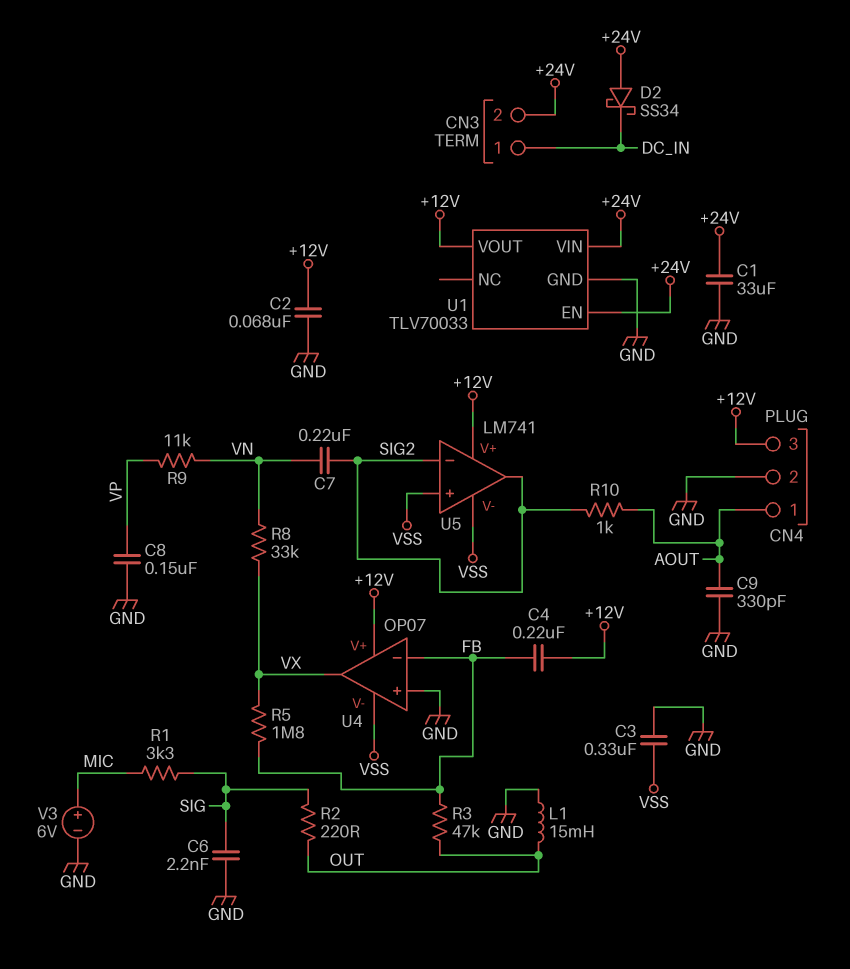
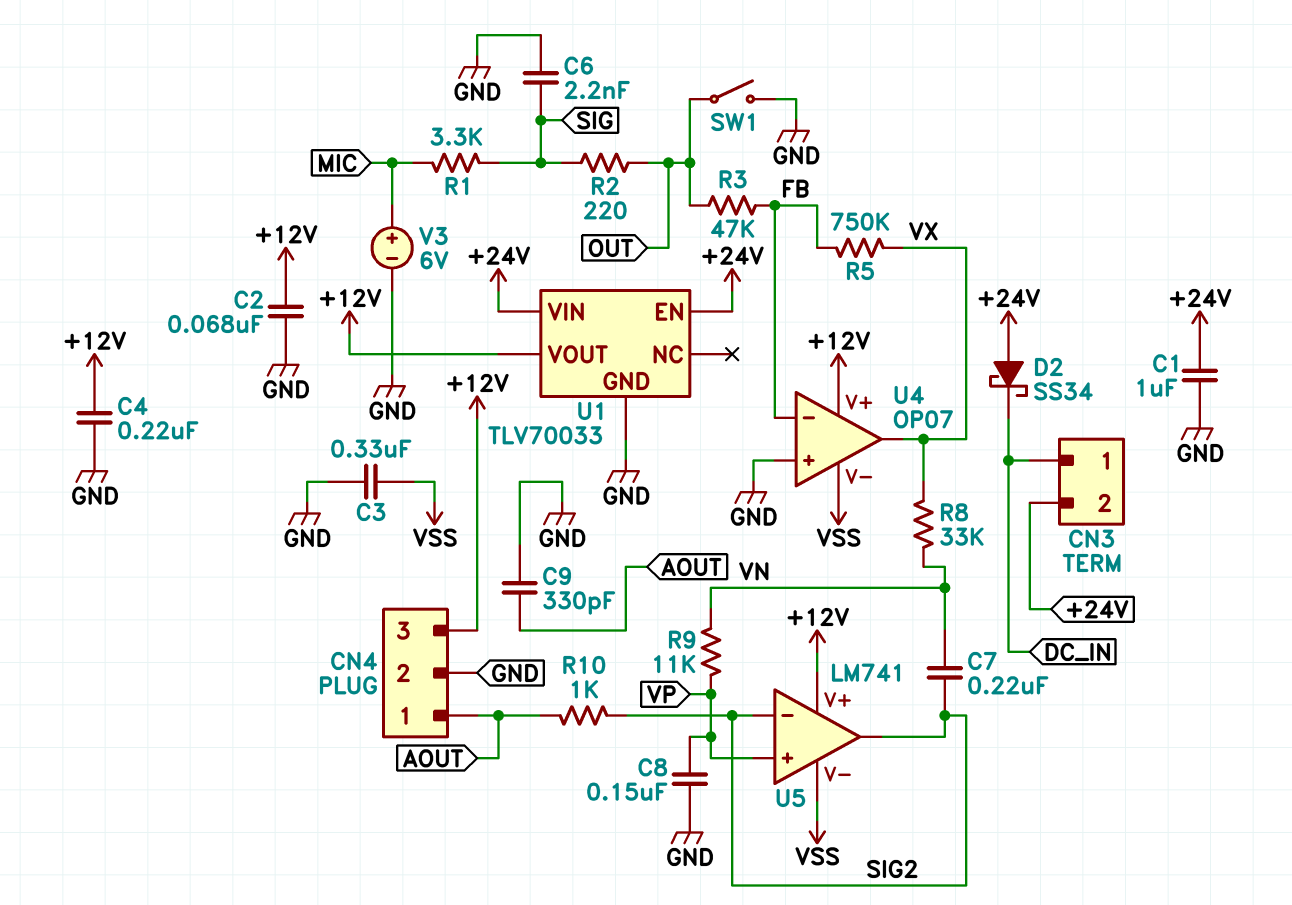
C1: 33uF (+24V, GND) -> 1uF (+24V, GND)
C4: 220nF (+12V, FB) -> 220nF (+12V, GND)
L1: 15mH (GND, OUT) -> none
R5: 1.8M (FB, VX) -> 750k (FB, VX)
SW1: none -> switch (GND, OUT)
U5 pin in+: VSS -> VP

